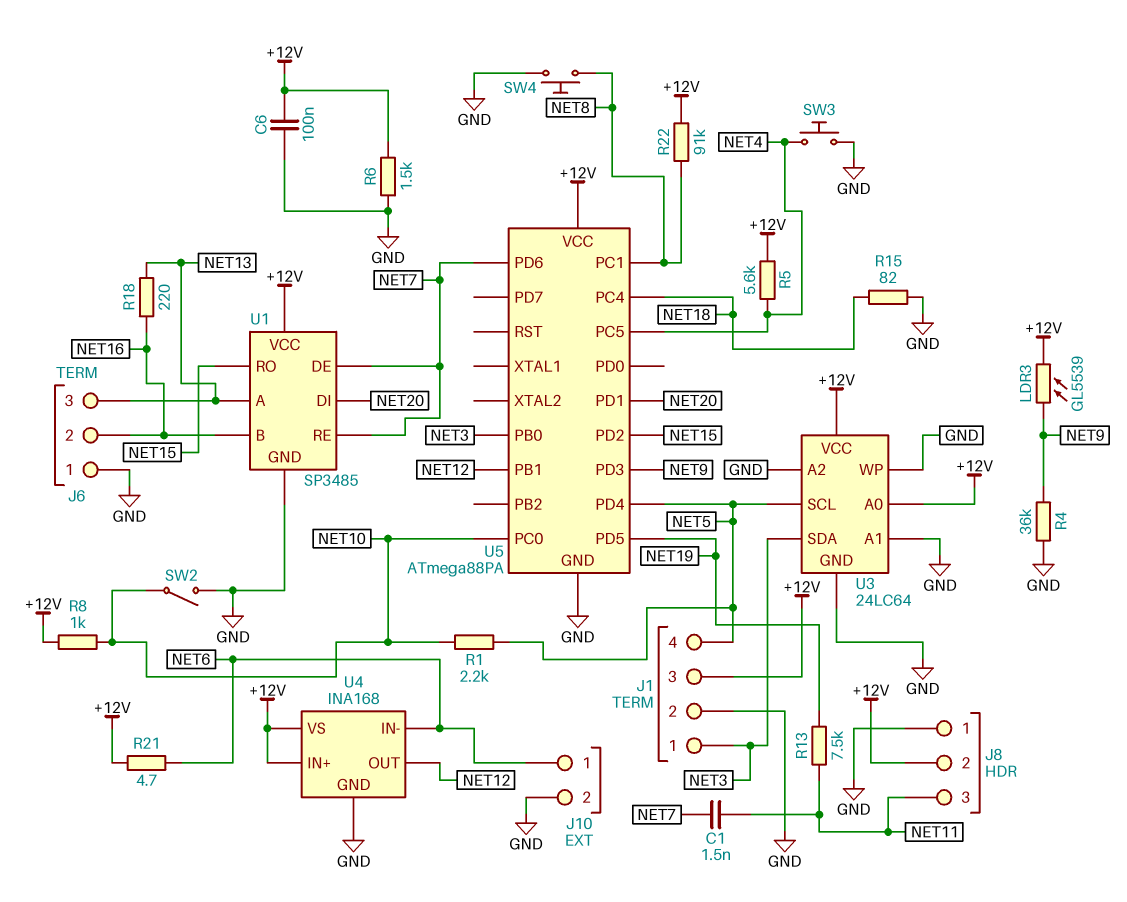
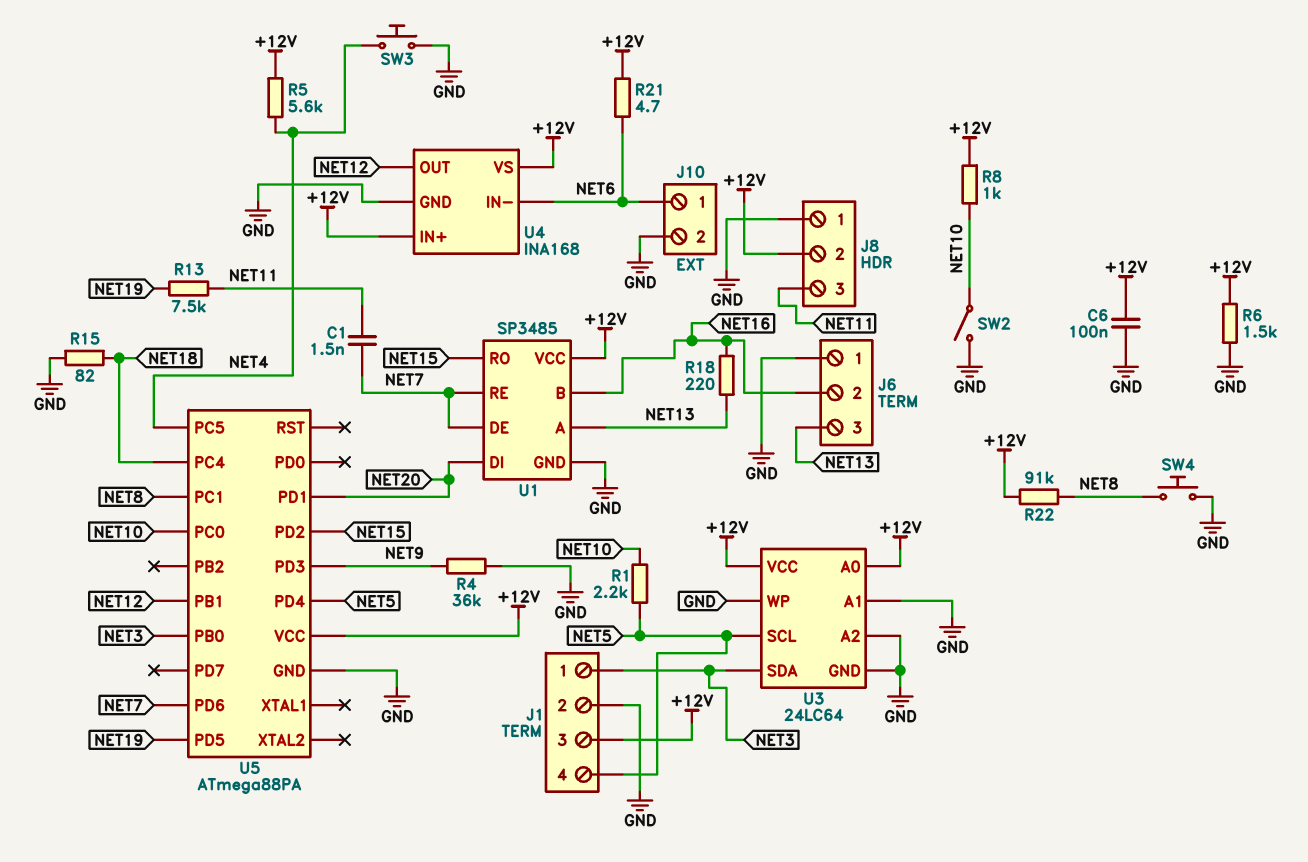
LDR3: GL5539 (+12V, NET9) -> none

